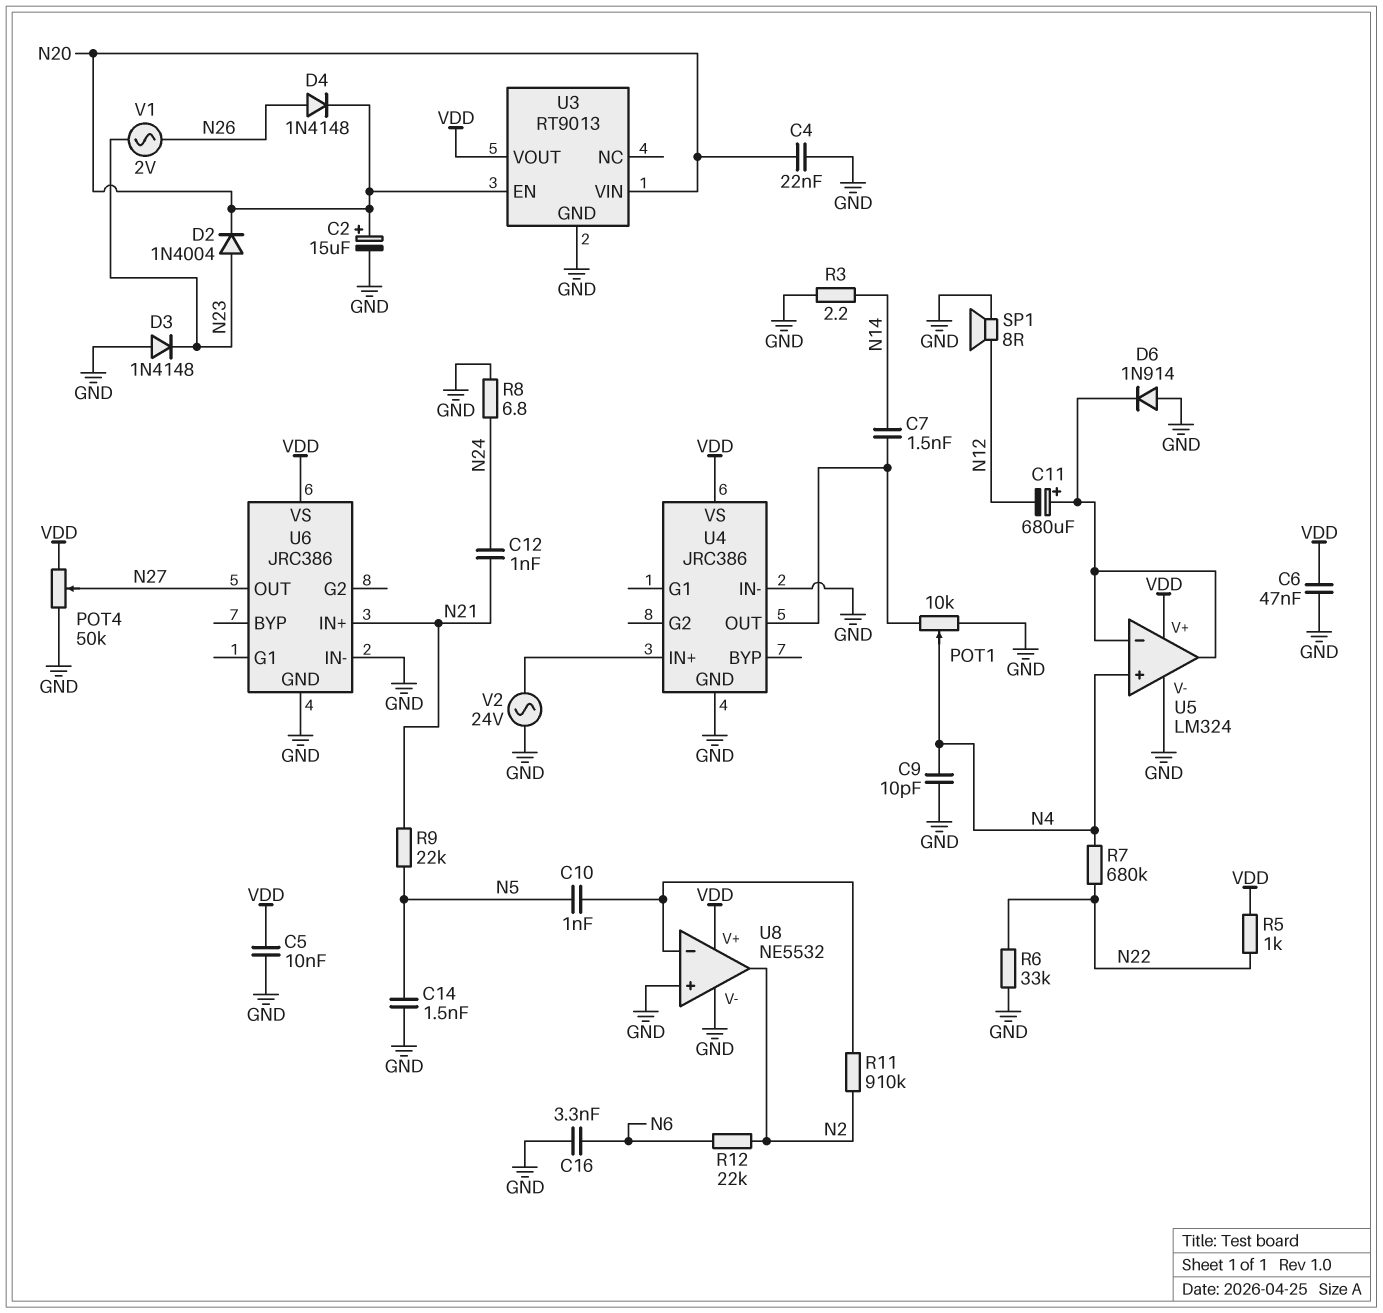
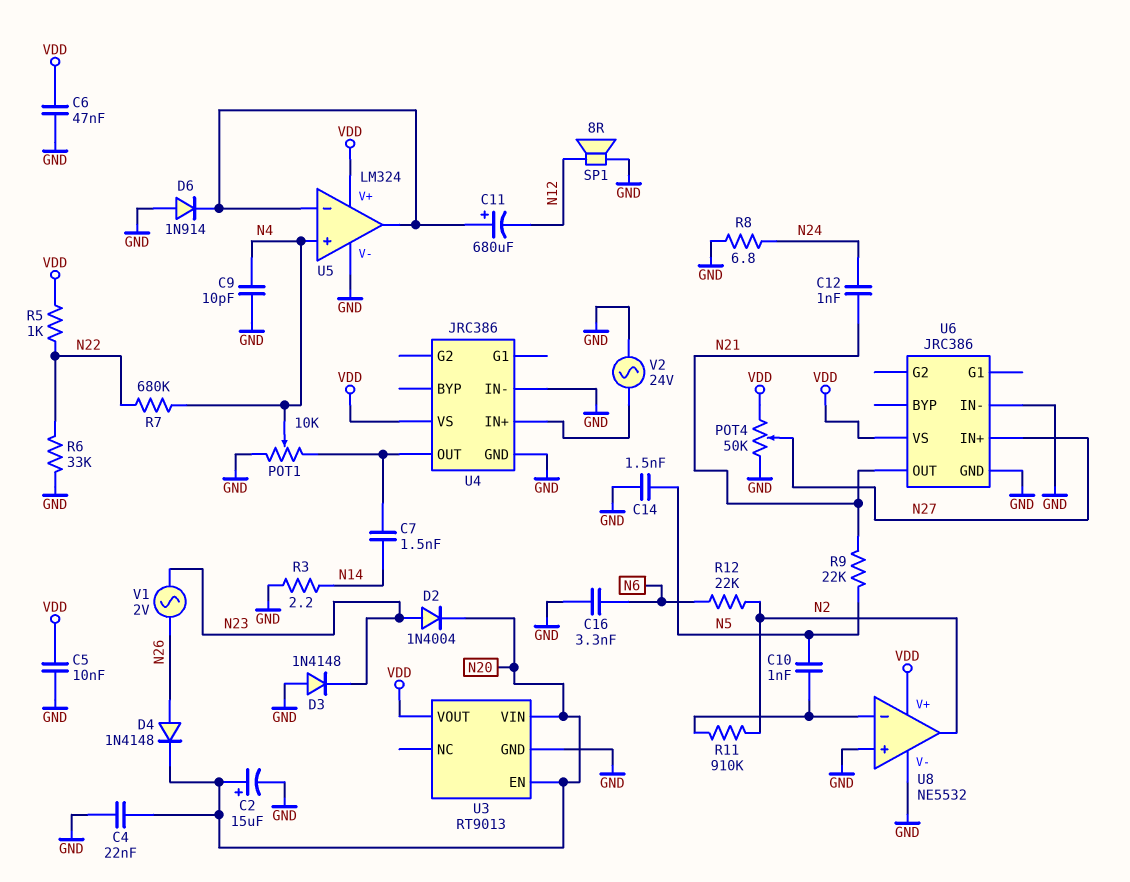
U6 pin IN+: N21 -> N27
U6 pin OUT: N27 -> N21

